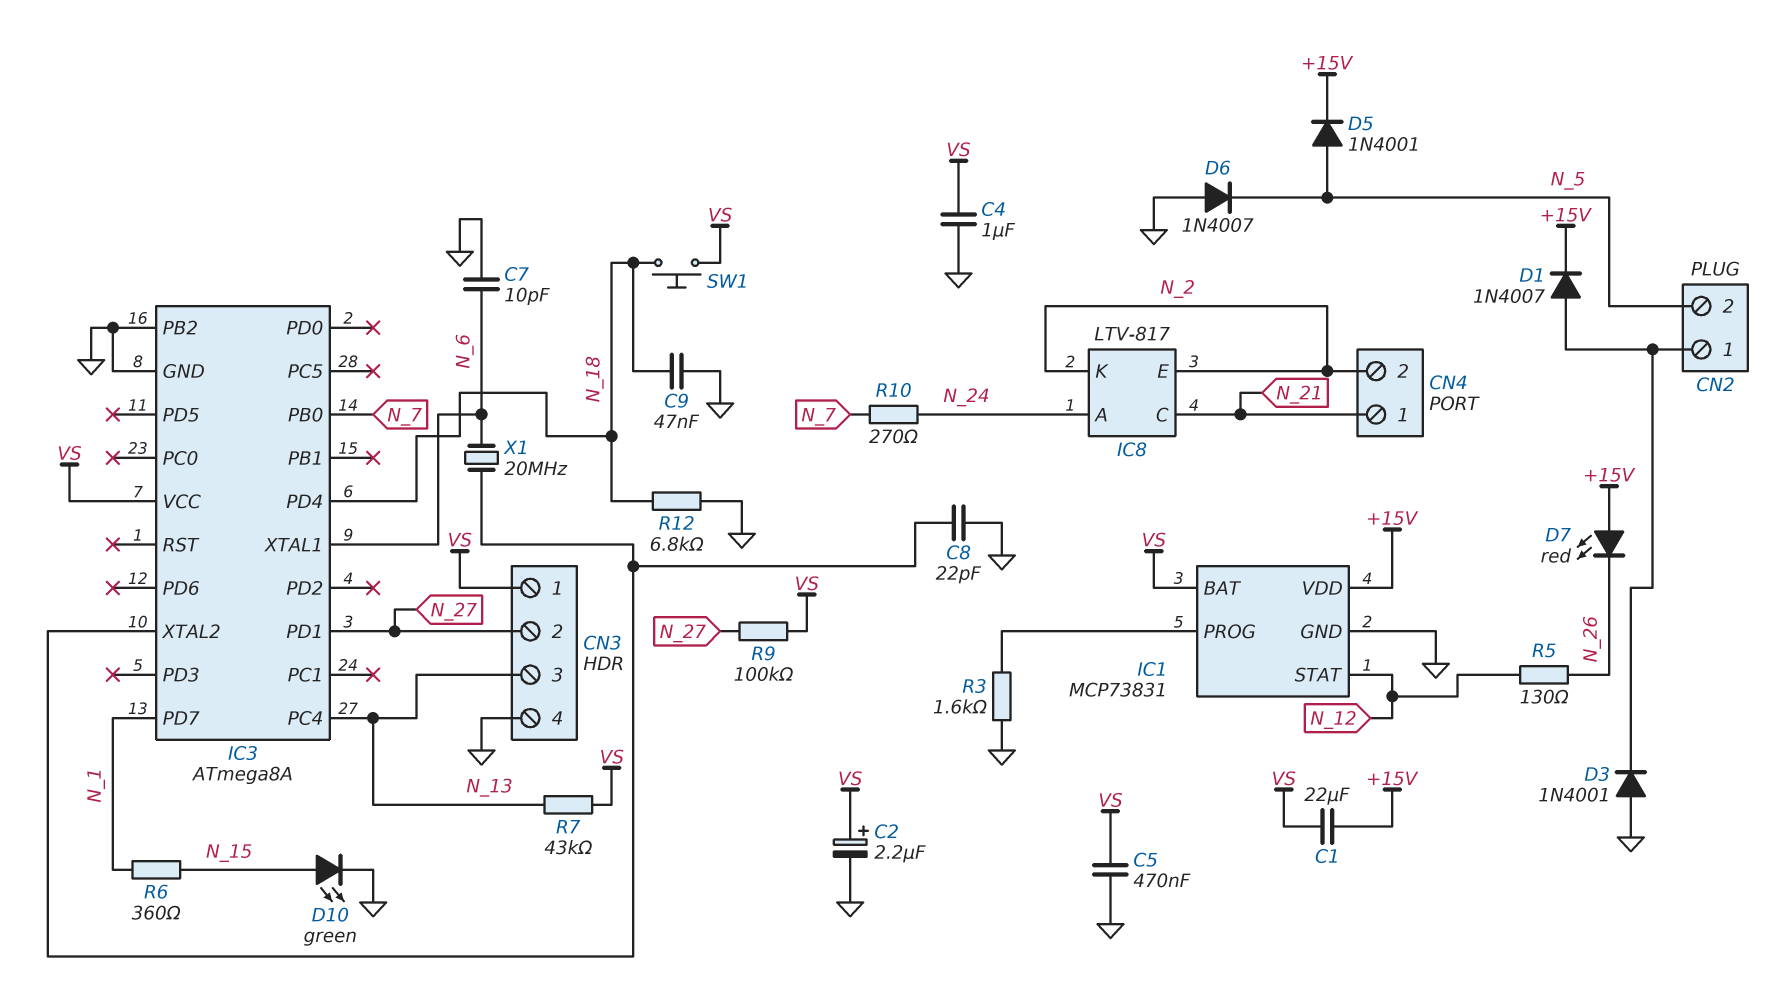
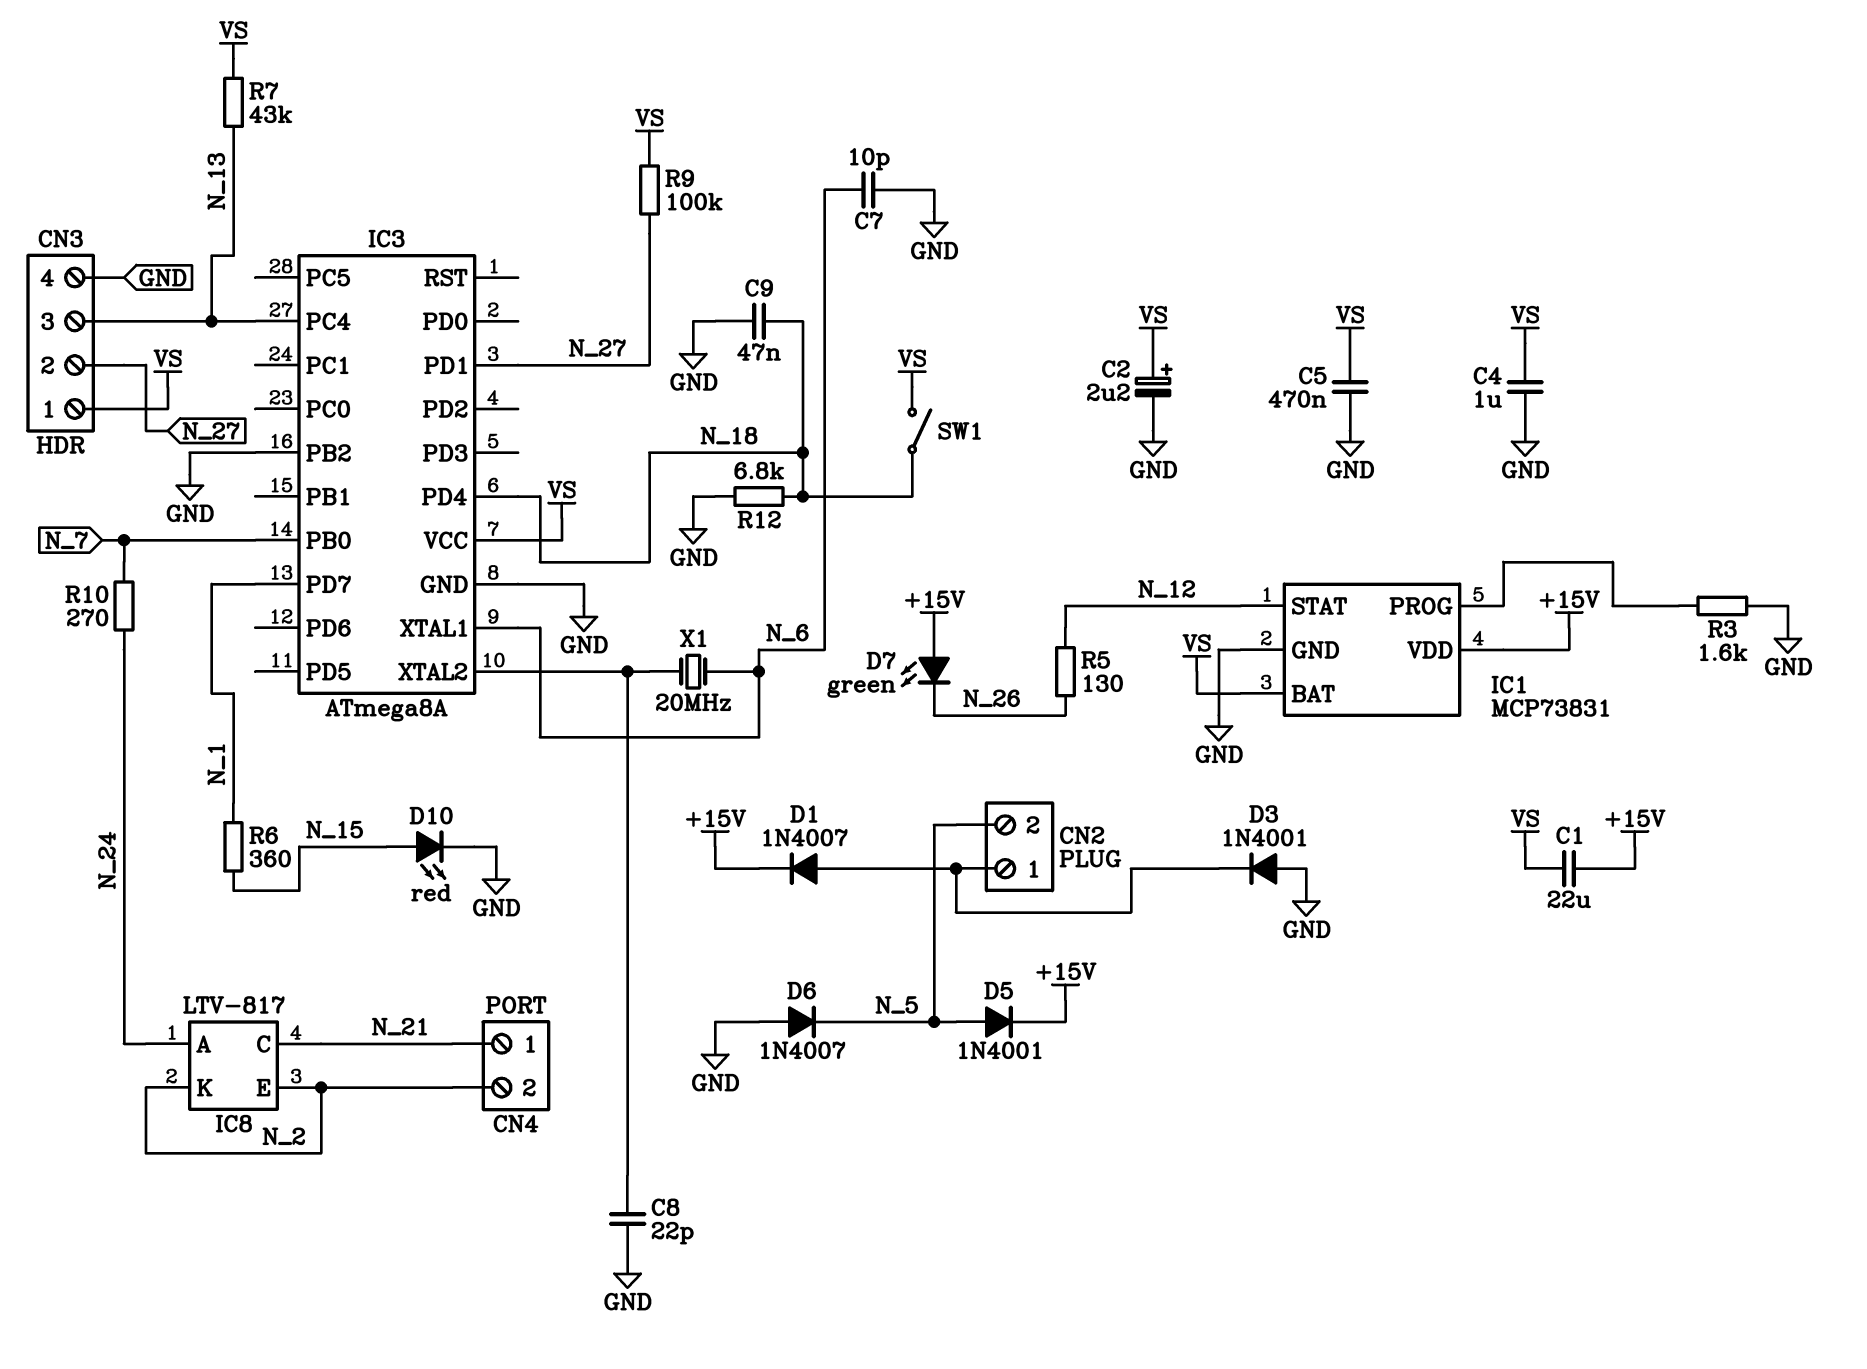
D7: LED red (A +15V, K N_26) -> LED green (A +15V, K N_26)
D10: LED green (A N_15, K GND) -> LED red (A N_15, K GND)
SW1: button (N_18, VS) -> switch (N_18, VS)

